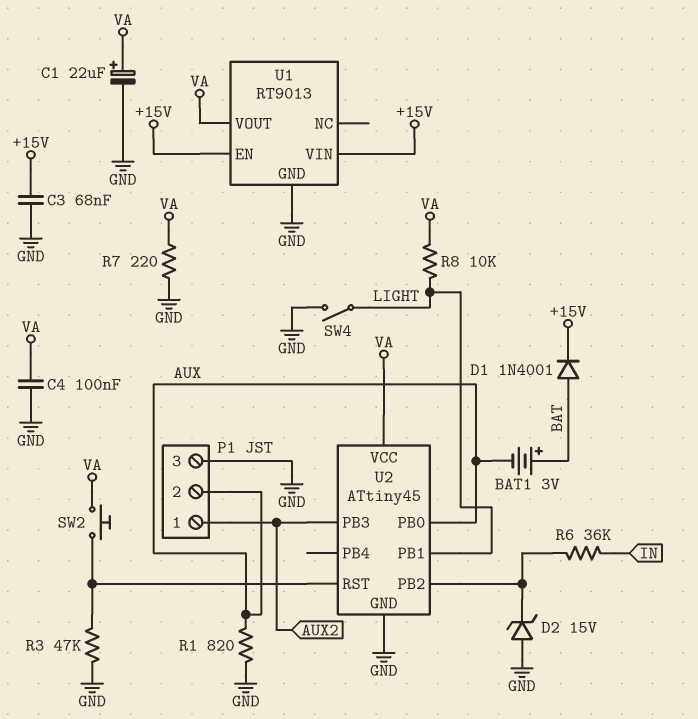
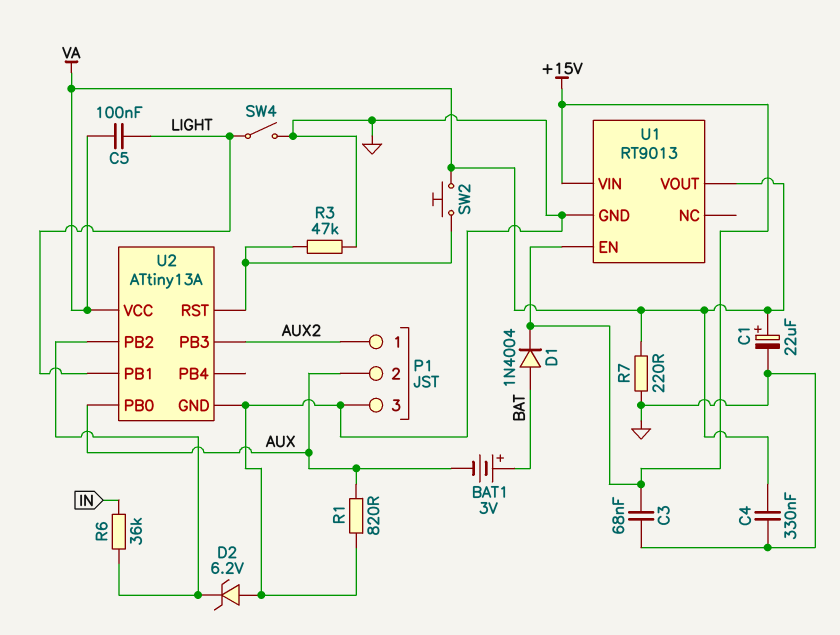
C4: 100nF (GND, VA) -> 330nF (GND, VA)
C5: none -> 100nF (LIGHT, VA)
D1: diode 1N4001 (A BAT, K +15V) -> diode 1N4004 (A BAT, K +15V)
D2: zener 15V (A GND, K U2/PB2) -> zener 6.2V (A GND, K U2/PB2)
R8: 10k (LIGHT, VA) -> none
U2: ATtiny45 -> ATtiny13A

